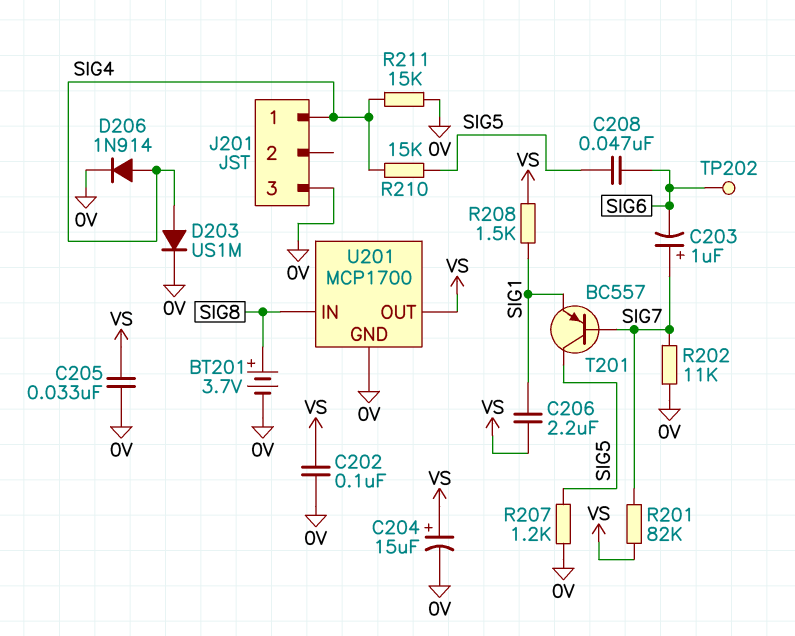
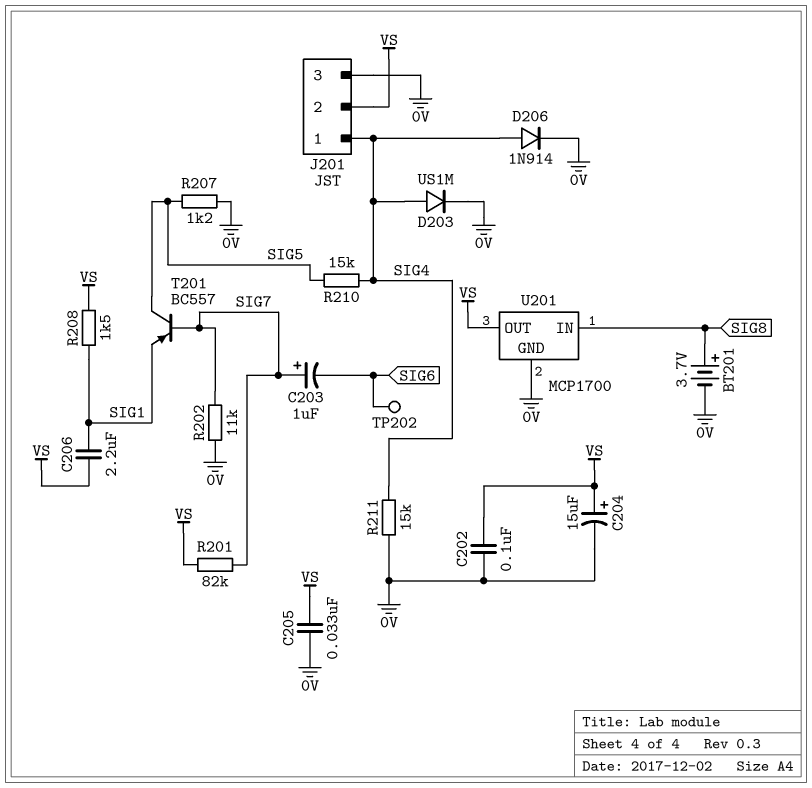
C208: 47nF (SIG5, SIG6) -> none
J201 pin 2: none -> VS

